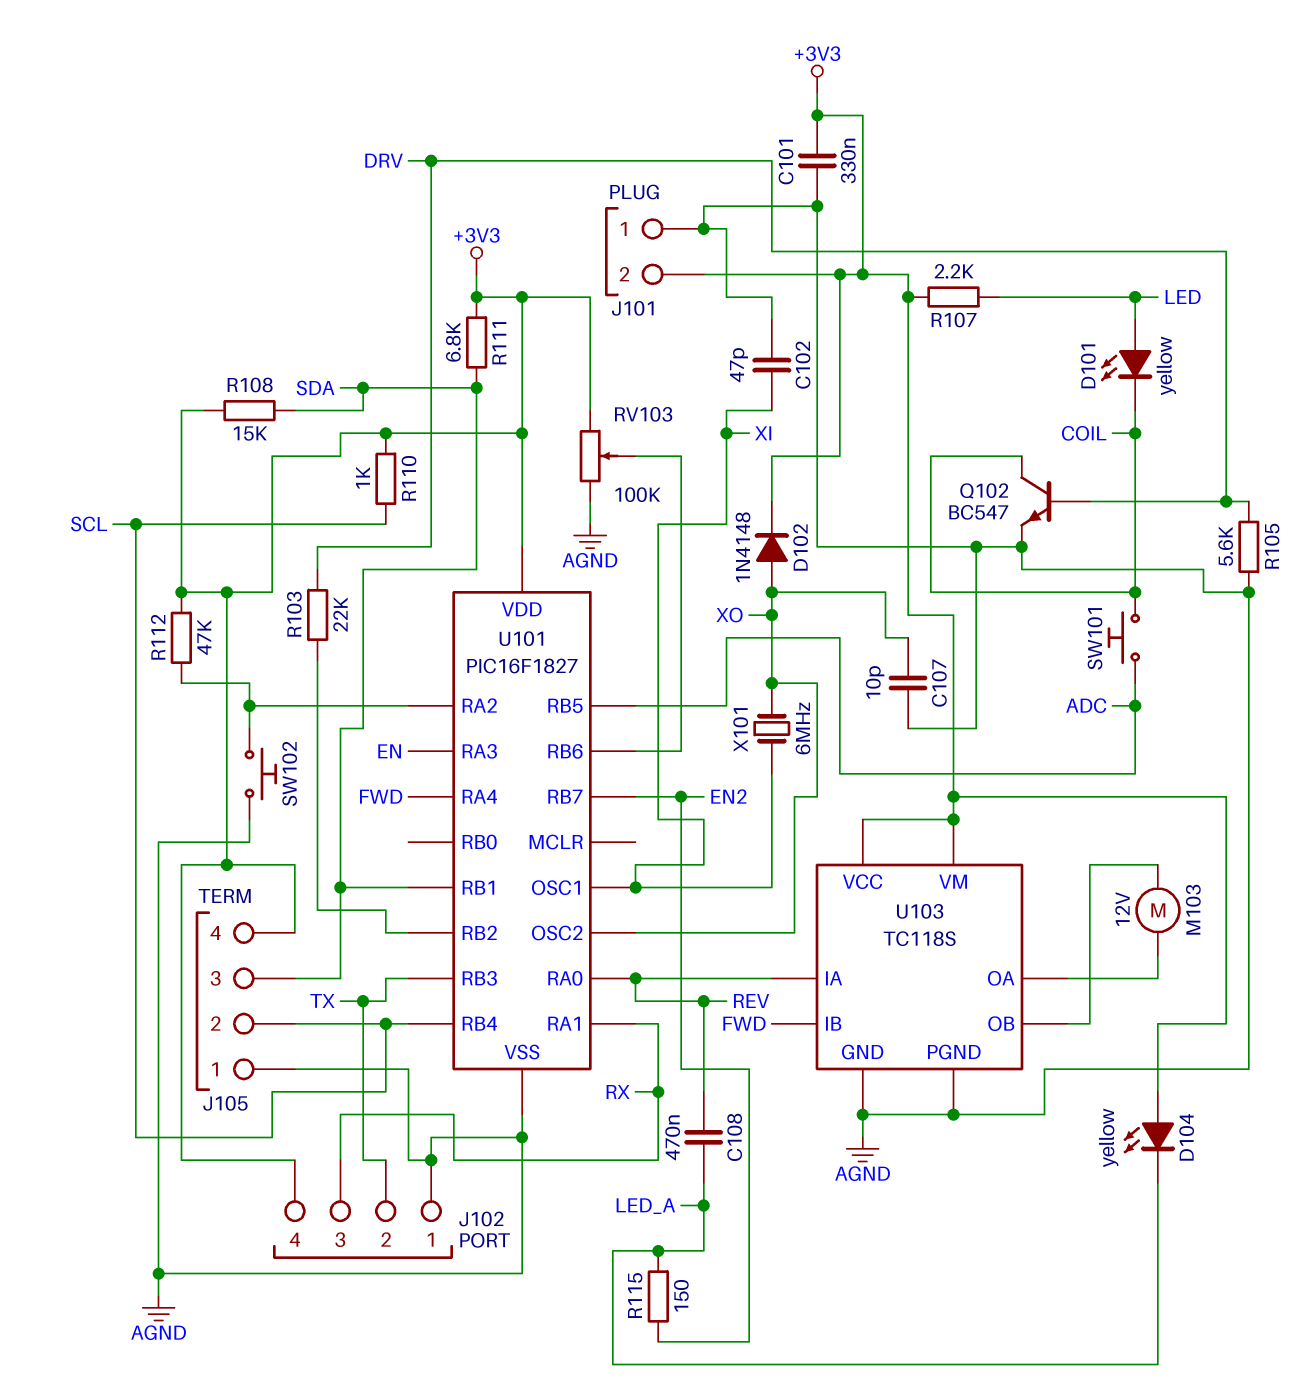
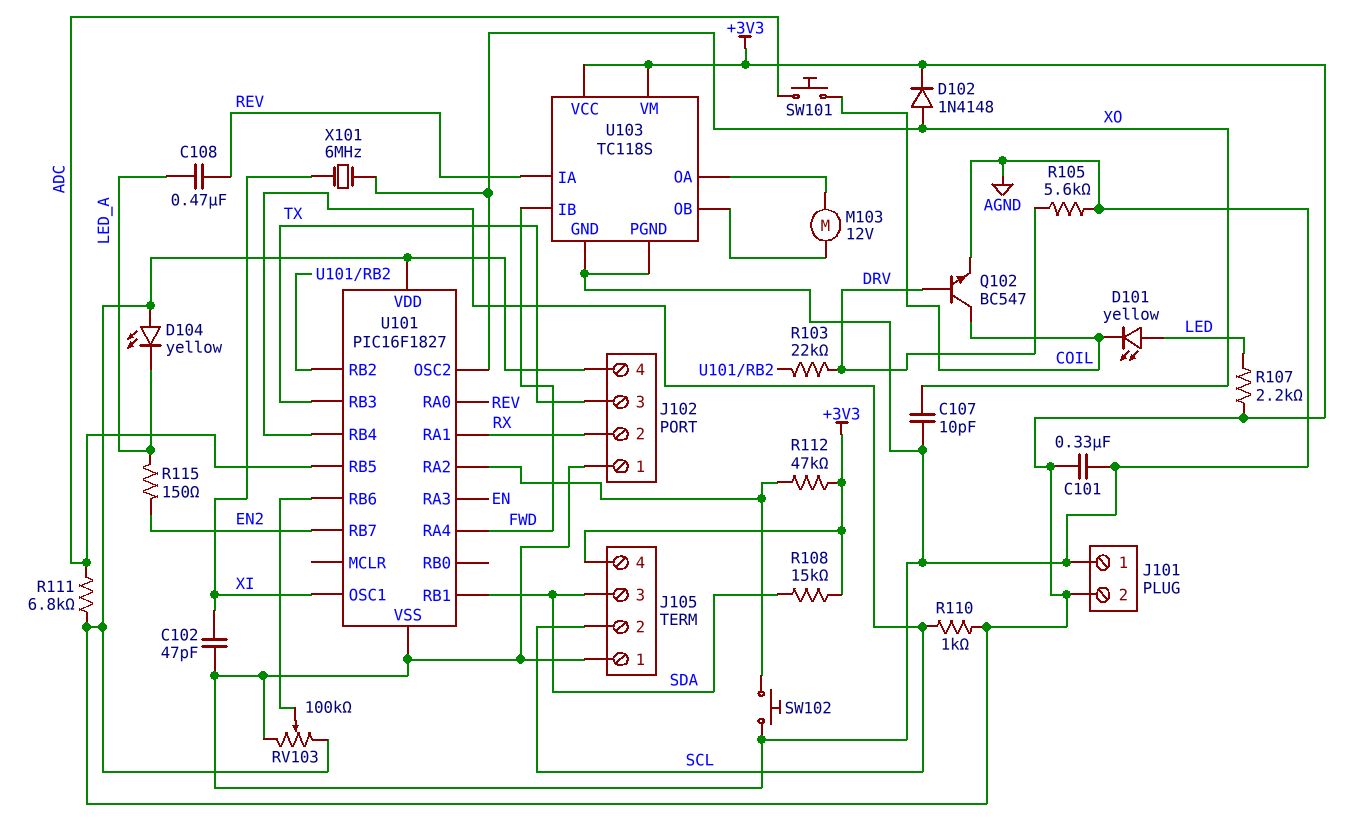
J102 pin 2: TX -> RX
J102 pin 3: RX -> TX
R111: 6.8k (+3V3, SDA) -> 6.8k (+3V3, ADC)

